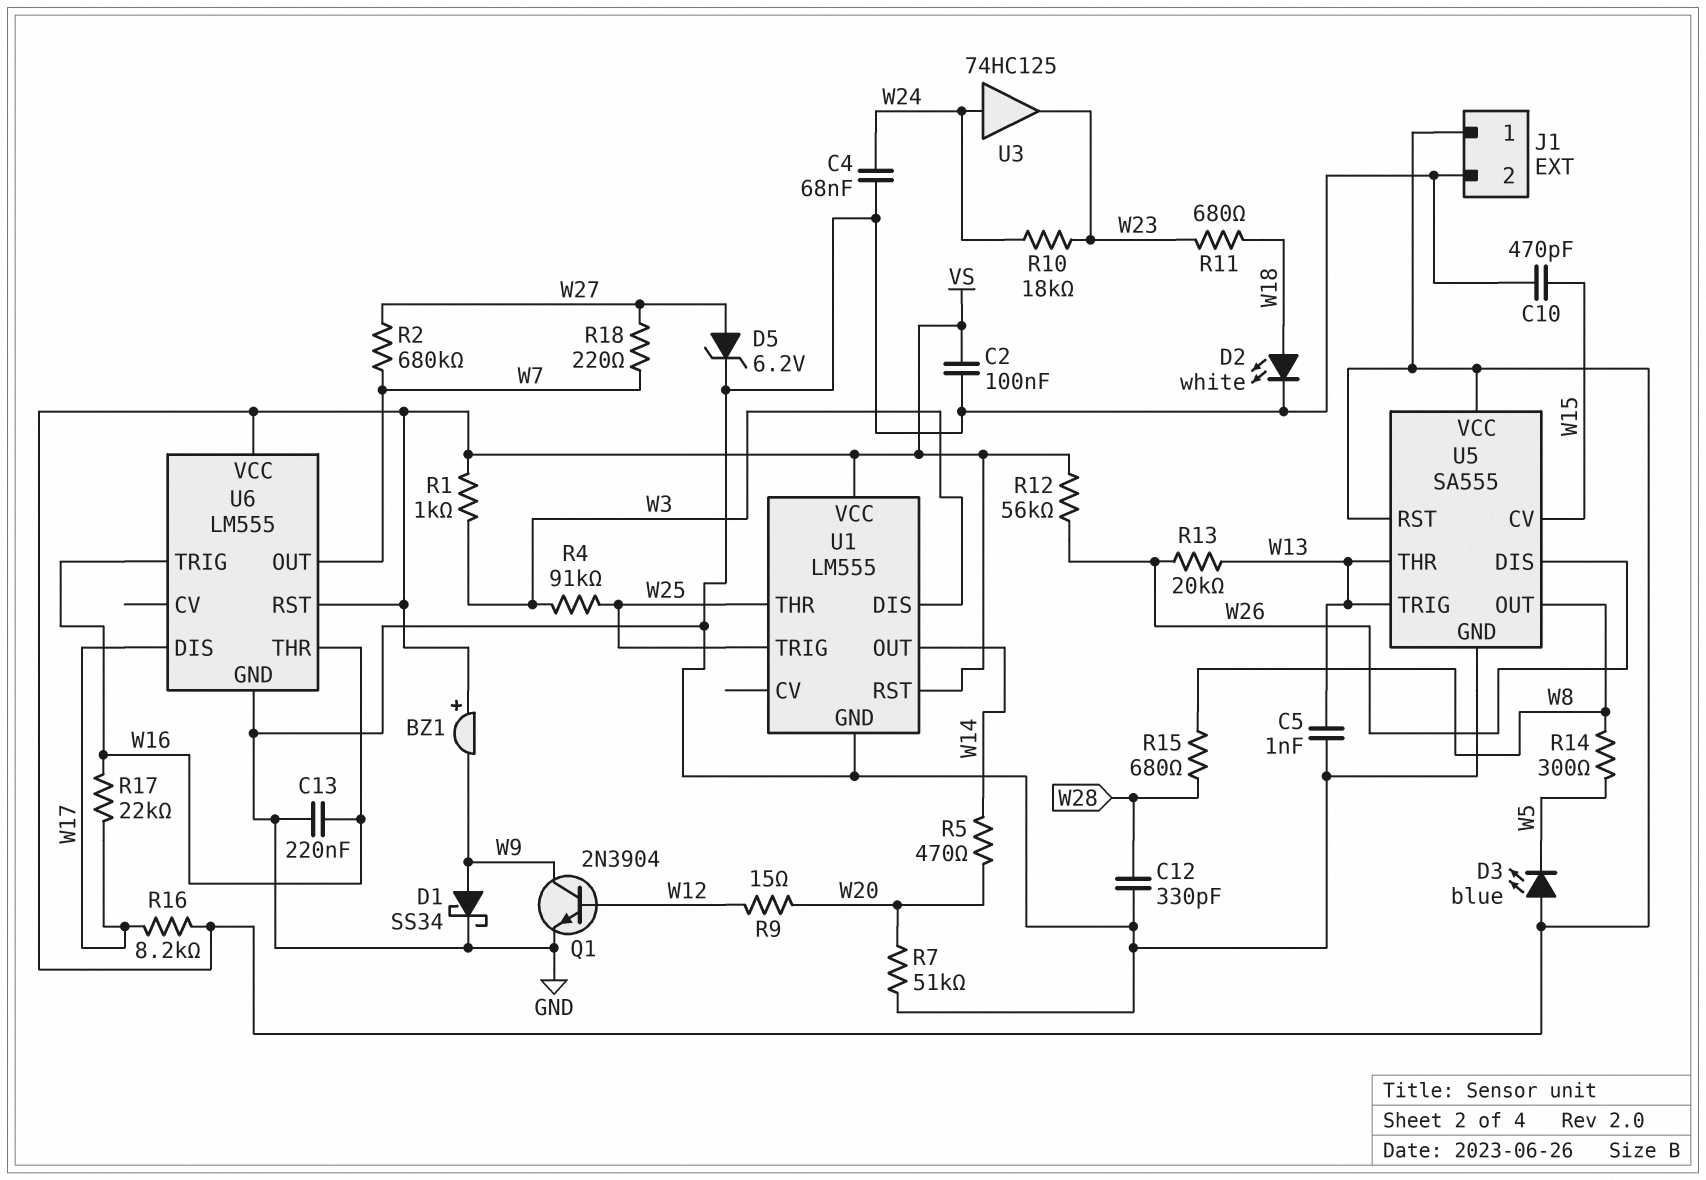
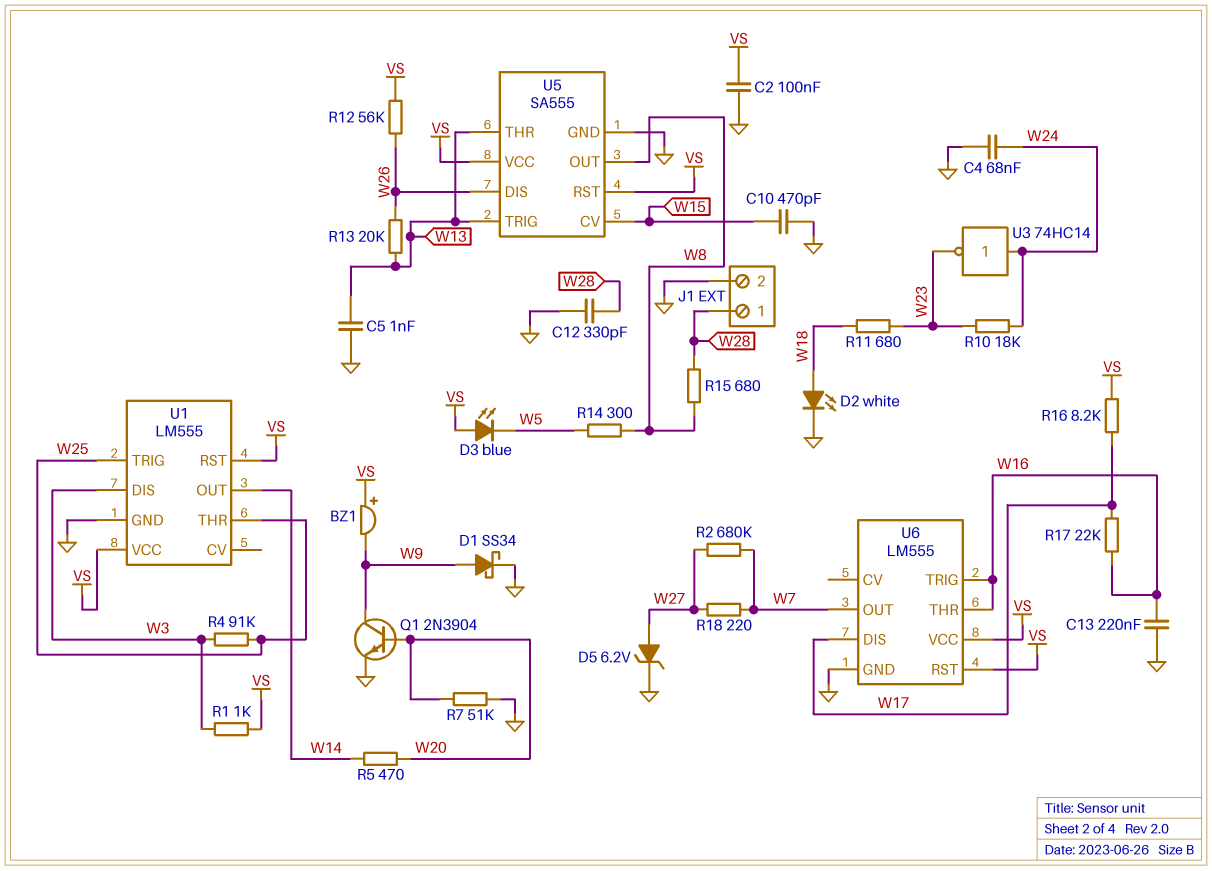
J1 pin 1: VS -> W28
Q1: NPN 2N3904 (B W12, C W9, E GND) -> NPN 2N3904 (B W20, C W9, E GND)
R9: 15 (W12, W20) -> none
U3: buffer 74HC125 (in W24, out W23) -> NOT 74HC14 (in W24, out W23)

